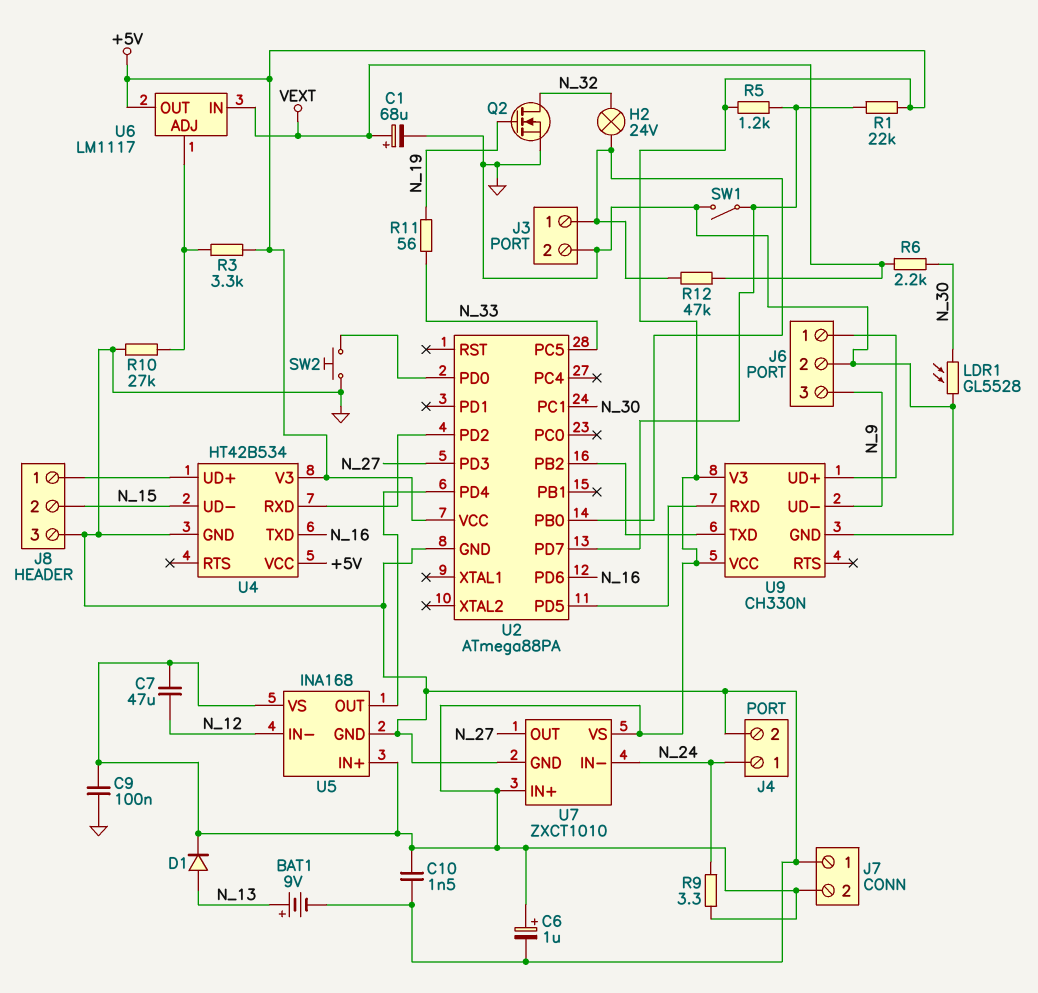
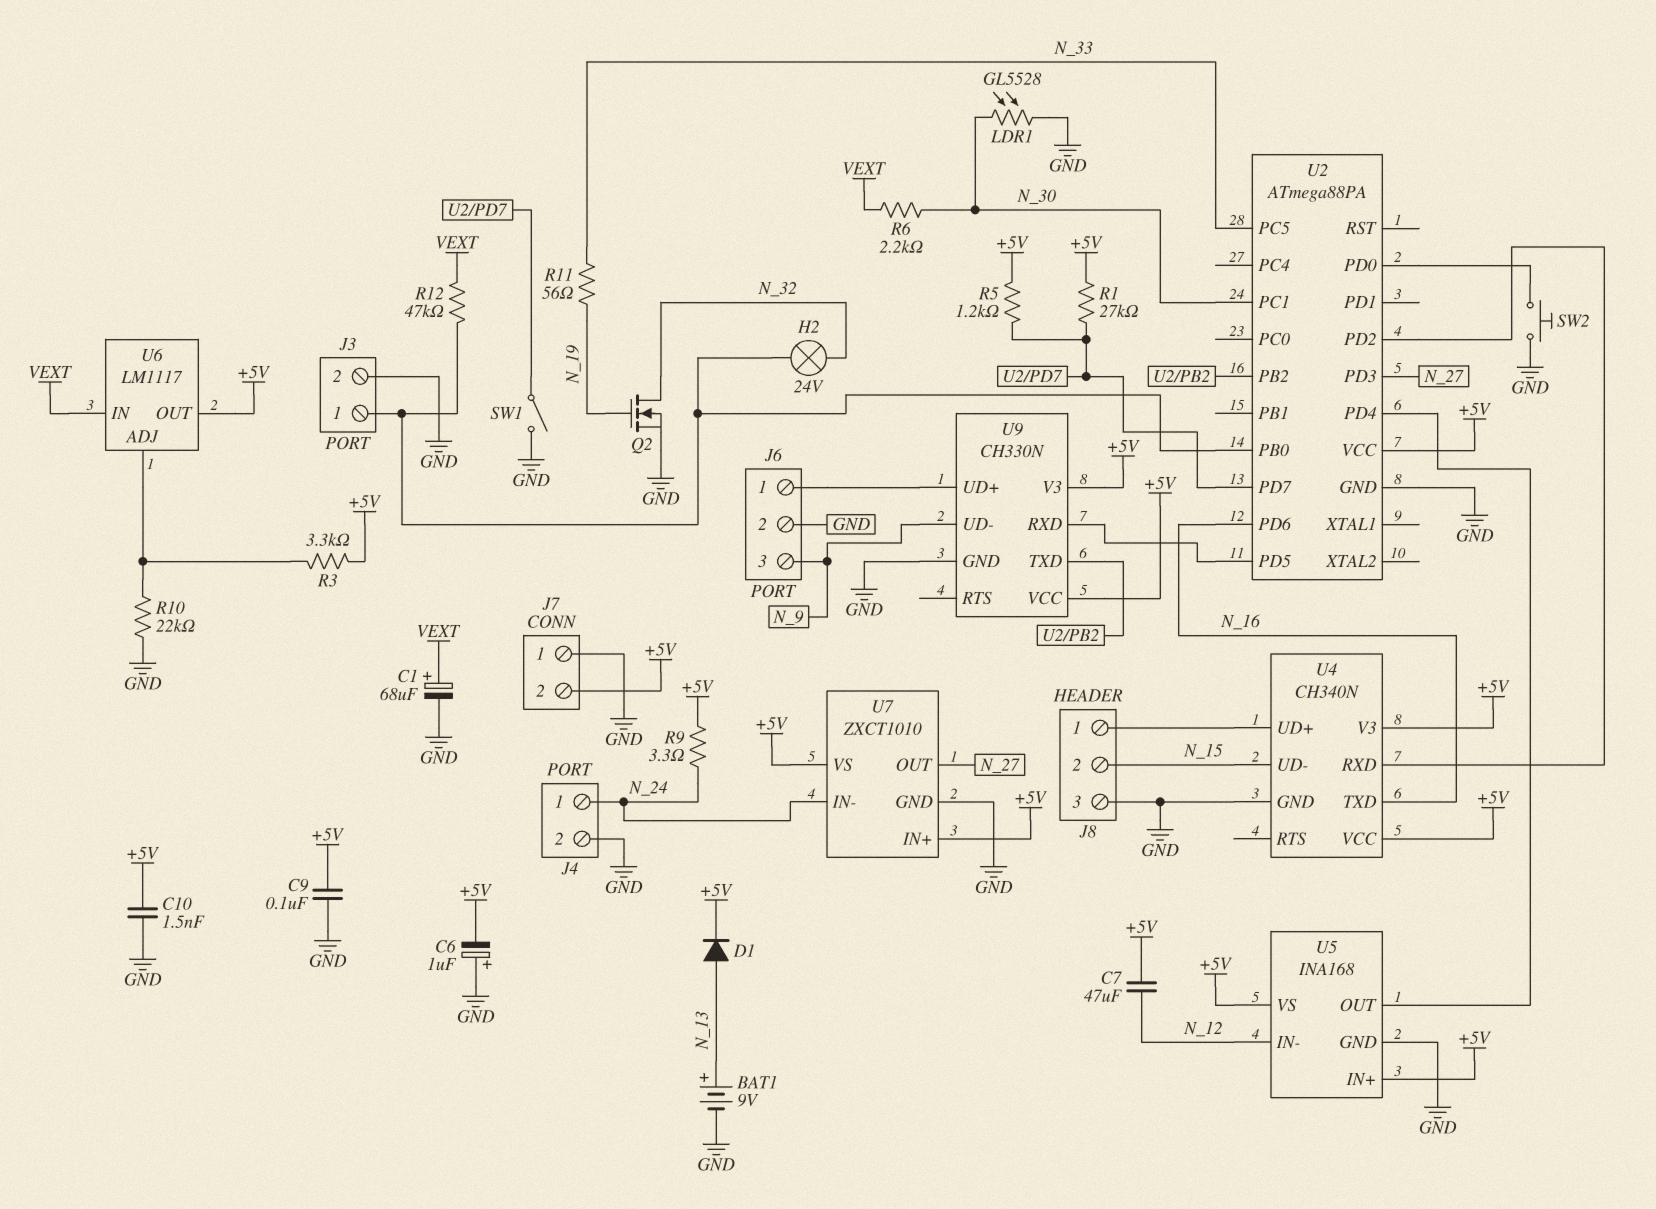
C6: 1uF (plus +5V, minus GND) -> 1uF (plus GND, minus +5V)
R1: 22k (+5V, U2/PD7) -> 27k (+5V, U2/PD7)
R10: 27k (GND, U6/ADJ) -> 22k (GND, U6/ADJ)
U4: HT42B534 -> CH340N

